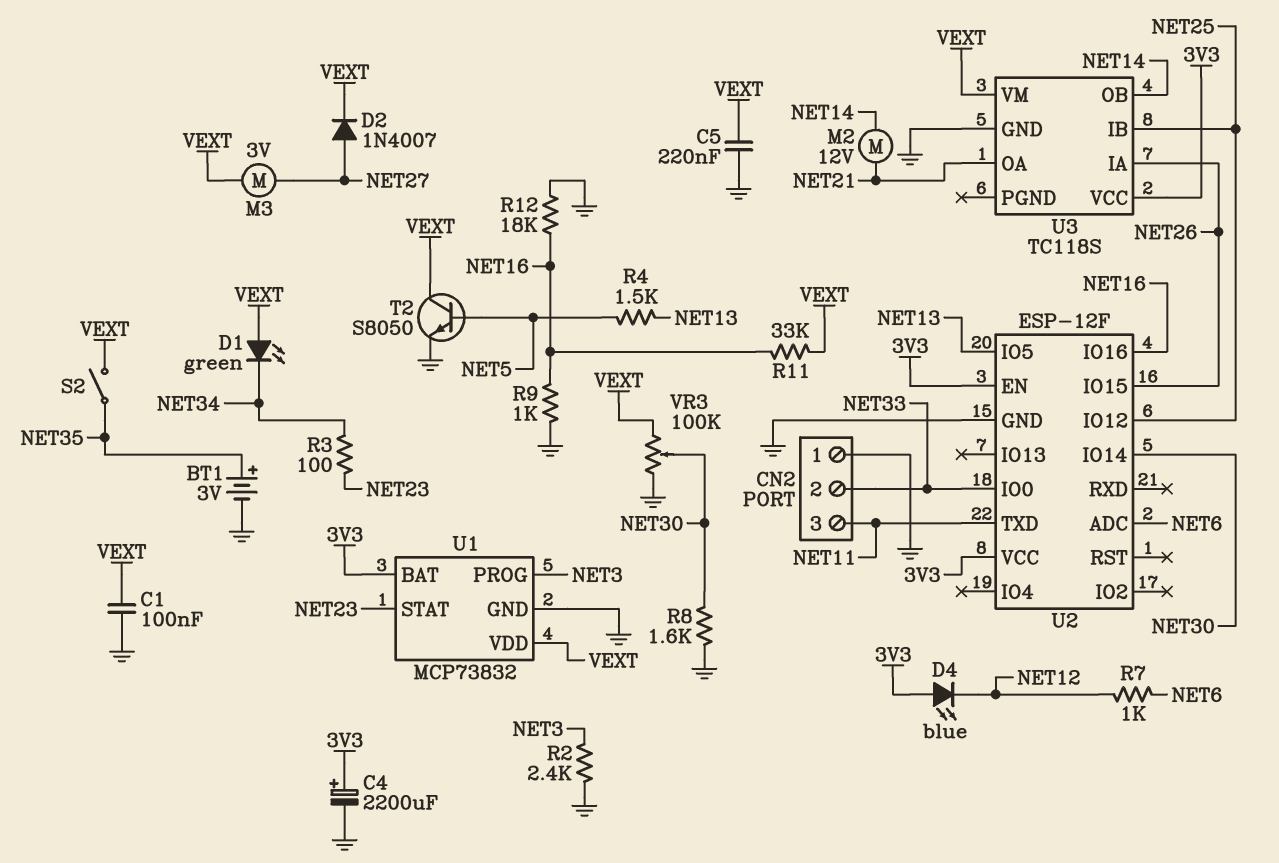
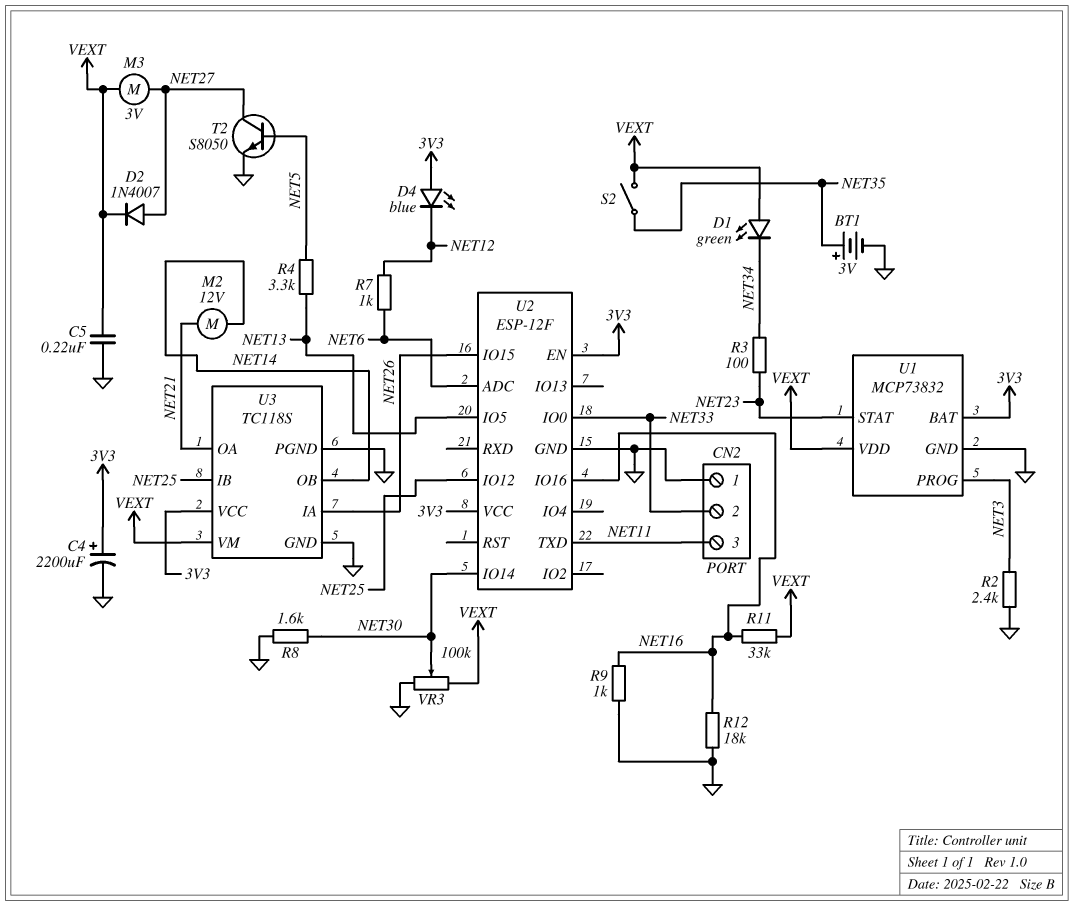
C1: 100nF (GND, VEXT) -> none
R4: 1.5k (NET5, NET13) -> 3.3k (NET5, NET13)
T2: NPN S8050 (B NET5, C VEXT, E GND) -> NPN S8050 (B NET5, C NET27, E GND)
U3 pin PGND: none -> GND

